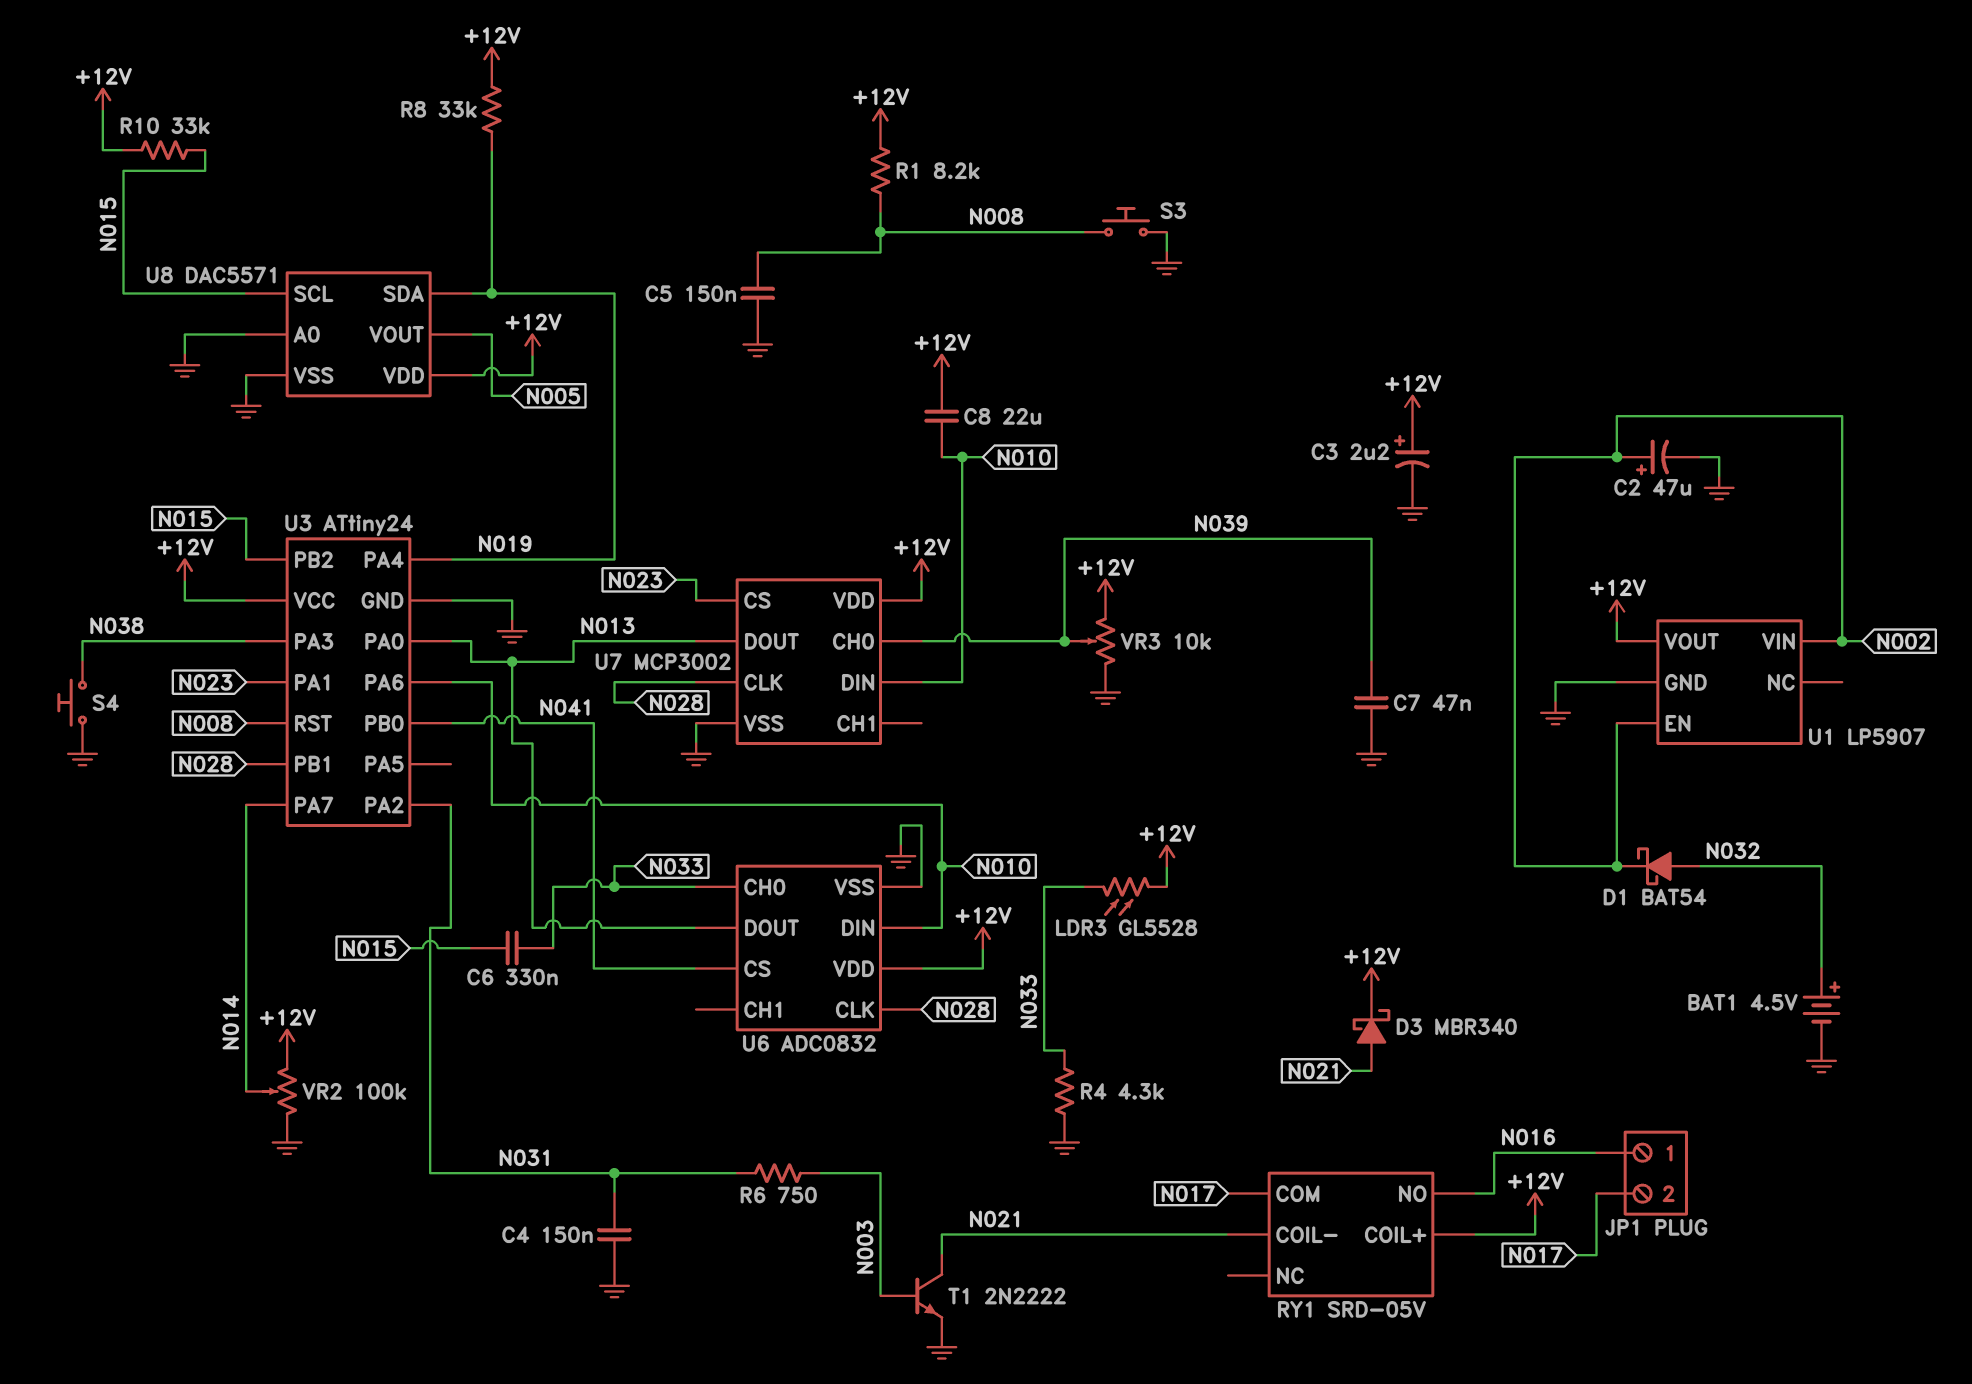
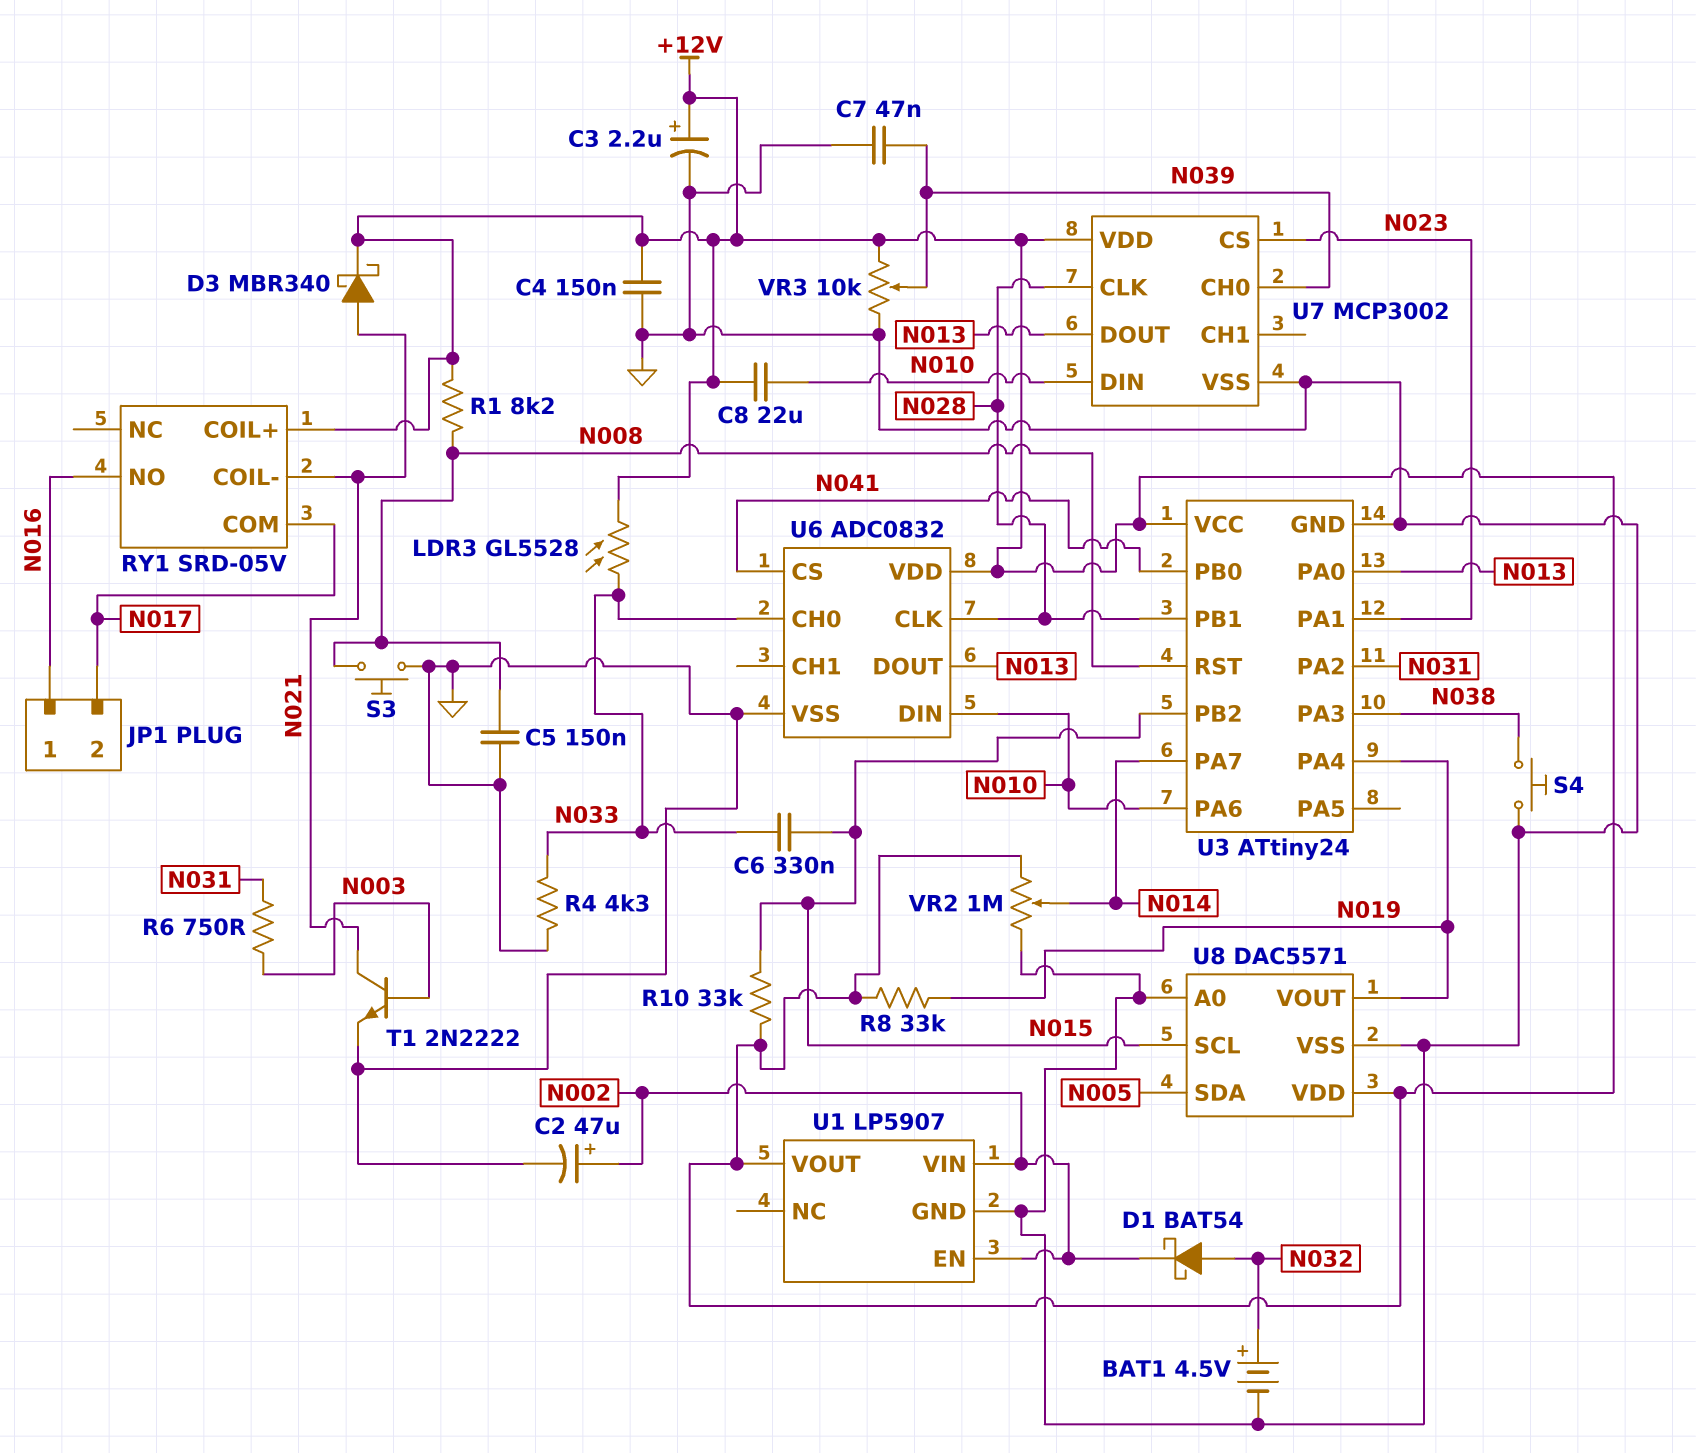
C4: 150nF (GND, N031) -> 150nF (+12V, GND)
U8 pin SDA: N019 -> N005
U8 pin VOUT: N005 -> N019
VR2: 100k (+12V, GND, wiper N014) -> 1M (+12V, GND, wiper N014)

